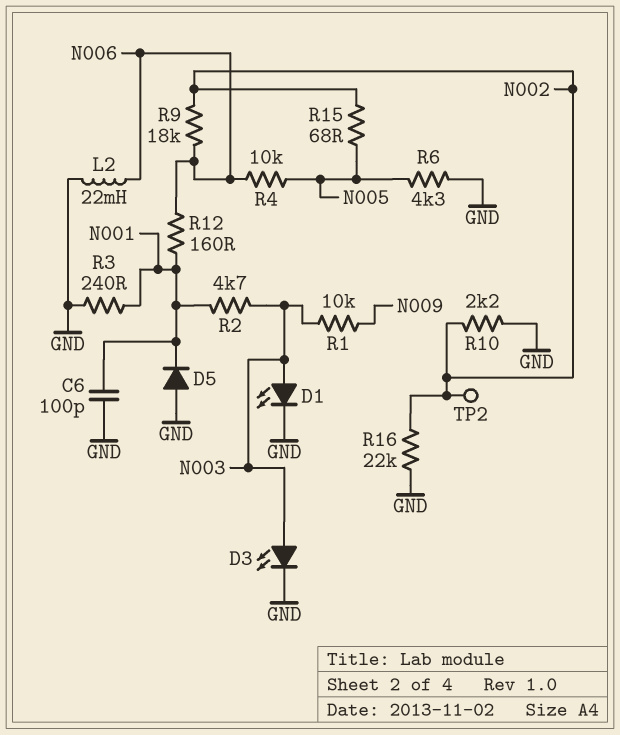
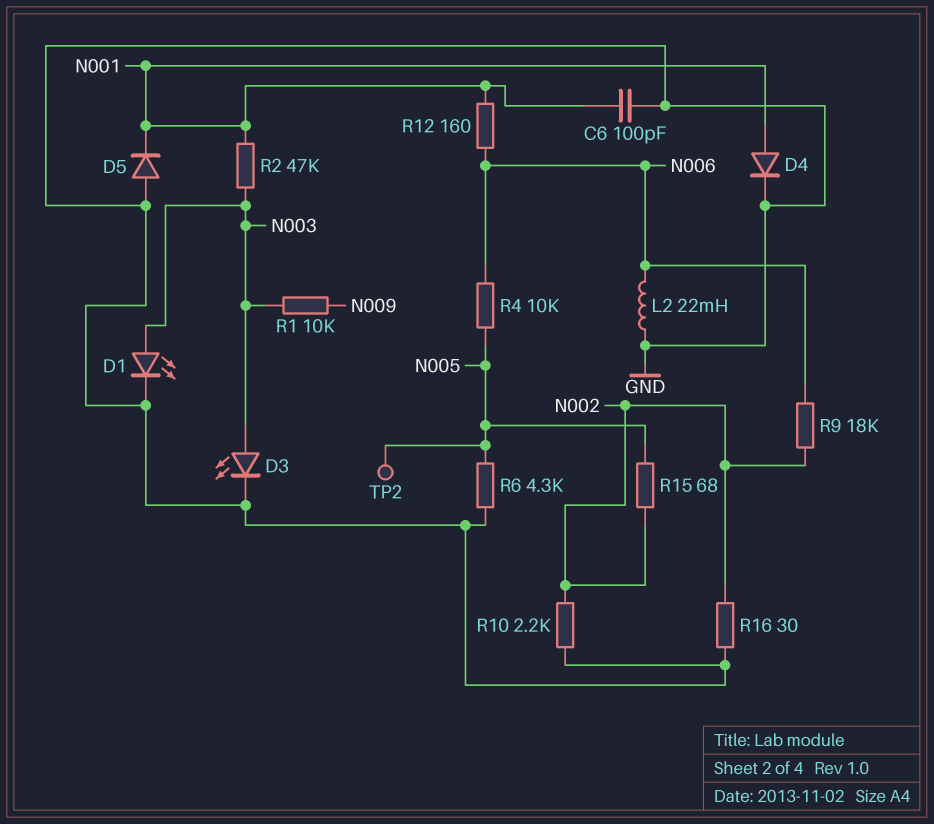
D4: none -> diode (A N001, K GND)
R2: 4.7k (N001, N003) -> 47k (N001, N003)
R3: 240 (GND, N001) -> none
R16: 22k (GND, N002) -> 30 (GND, N002)
TP2: test point (N002) -> test point (N005)

